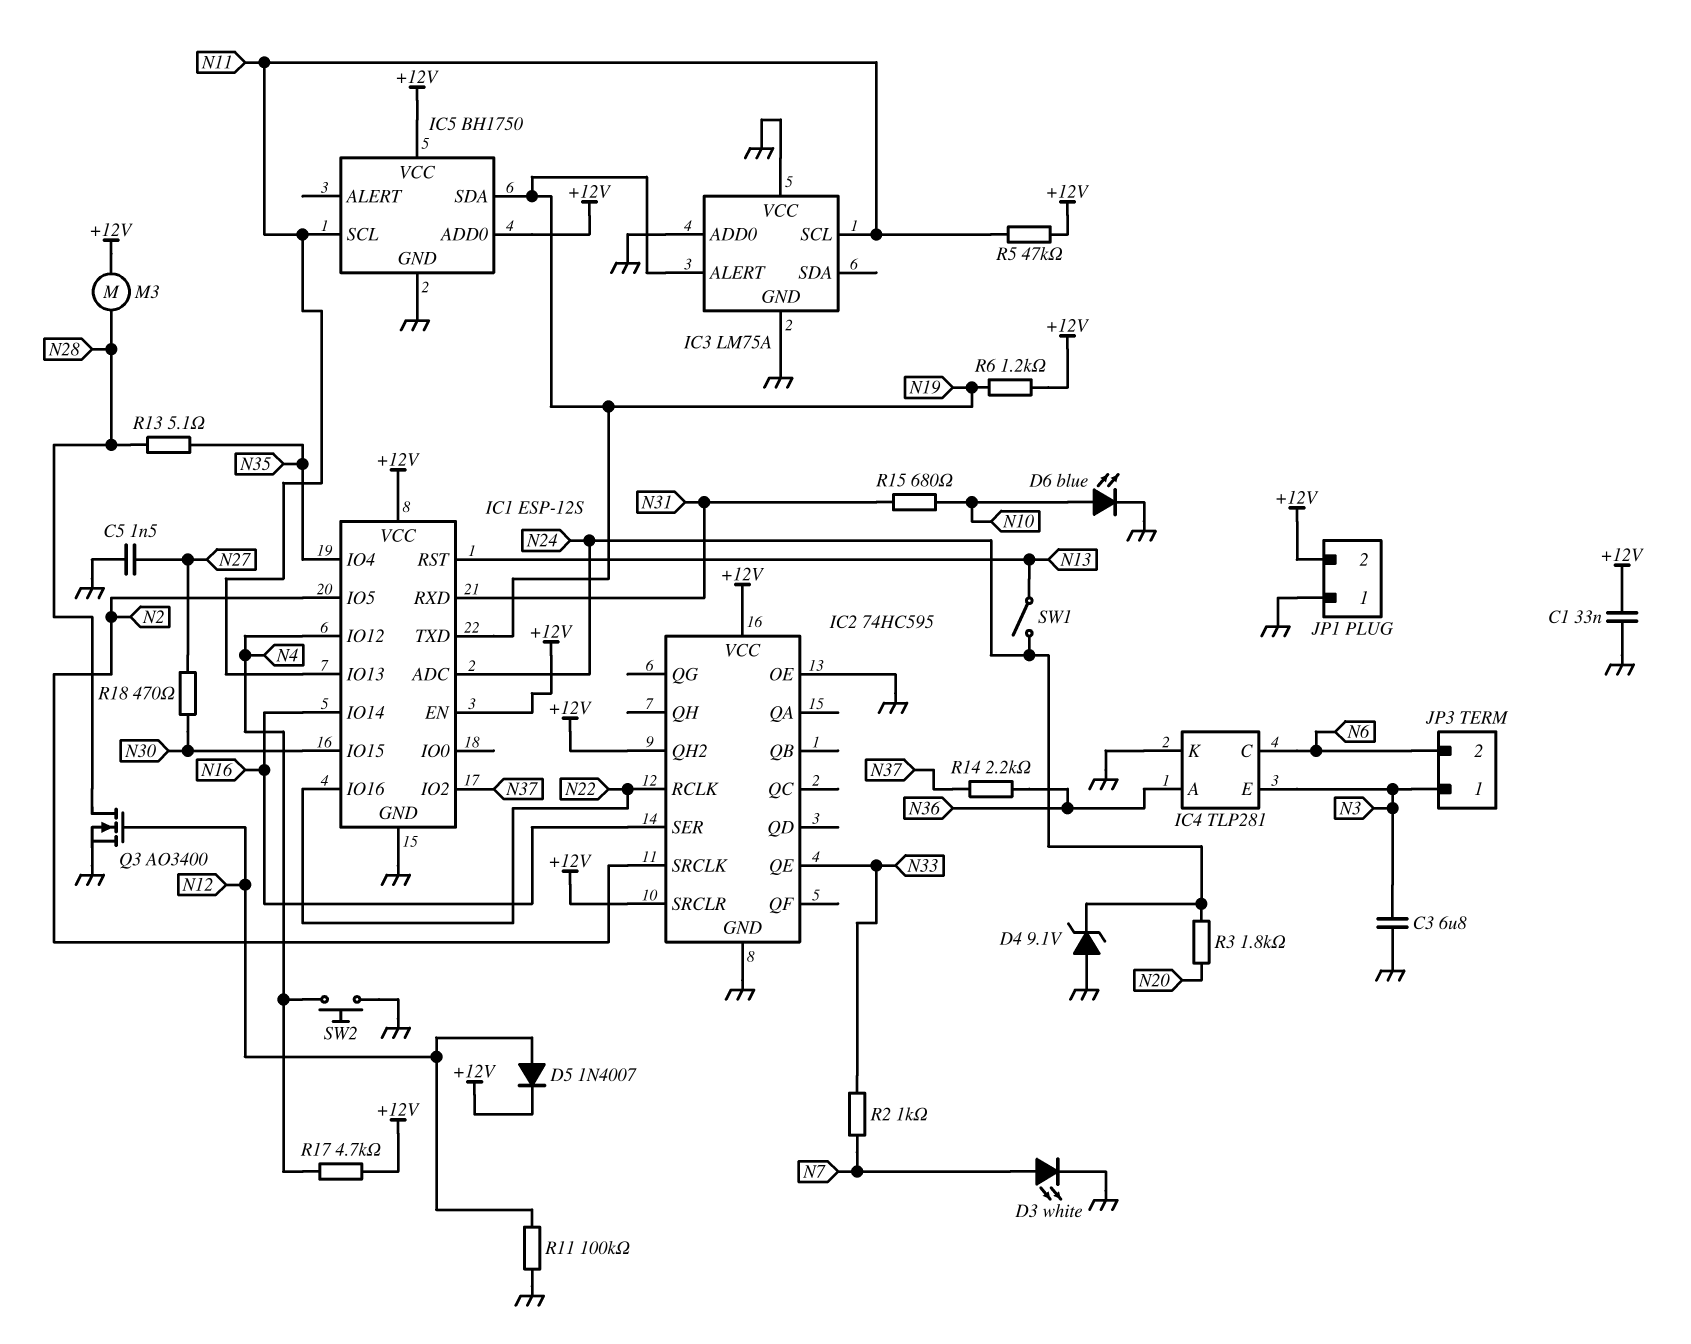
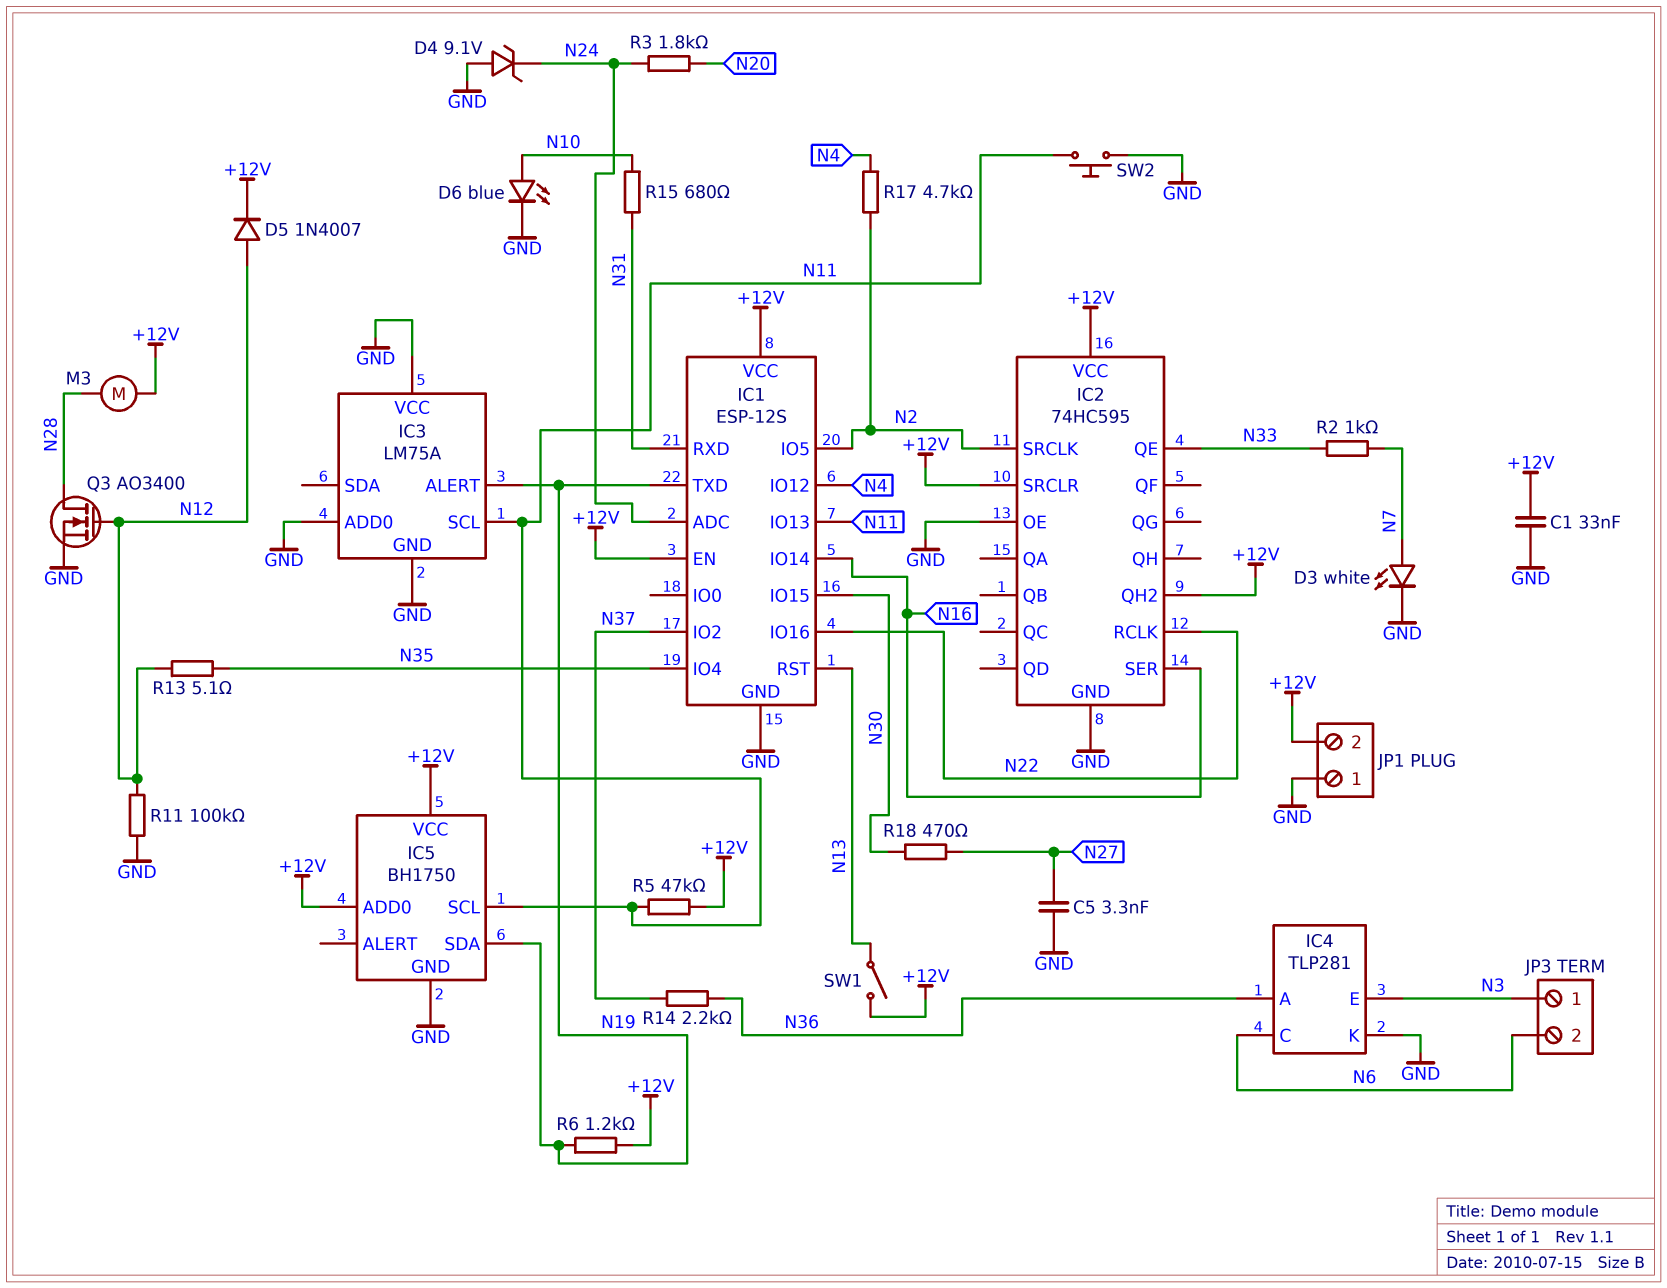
C3: 6.8uF (GND, N3) -> none
C5: 1.5nF (GND, N27) -> 3.3nF (GND, N27)
R13: 5.1 (N28, N35) -> 5.1 (N12, N35)
R17: 4.7k (+12V, N4) -> 4.7k (N2, N4)
SW1: switch (N13, N24) -> switch (+12V, N13)
SW2: button (GND, N4) -> button (GND, N11)

